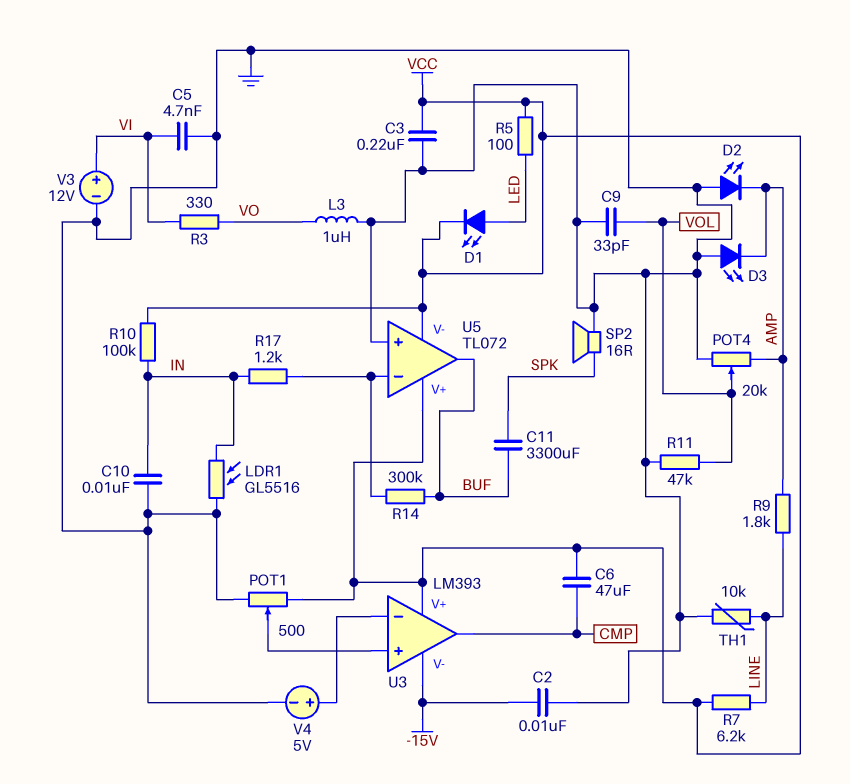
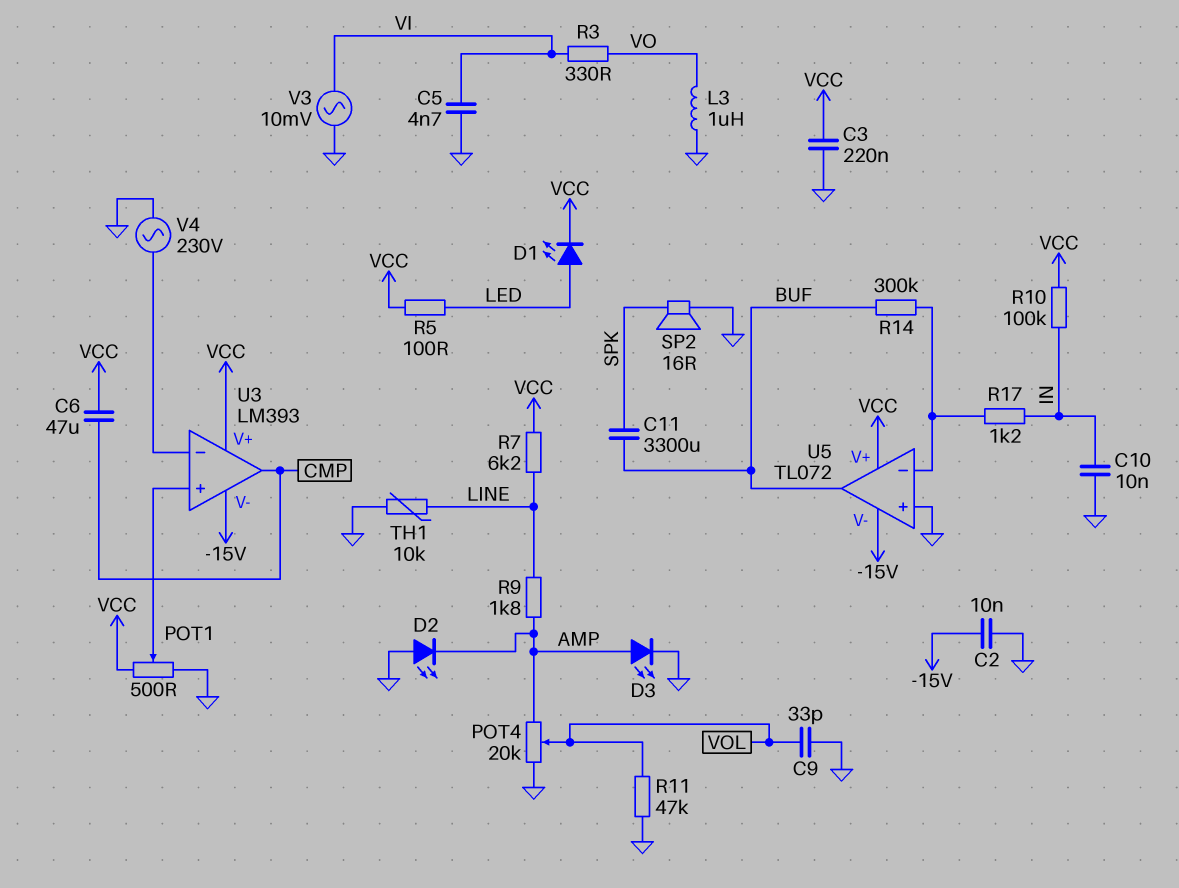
D3: LED (A GND, K AMP) -> LED (A AMP, K GND)
LDR1: GL5516 (GND, IN) -> none
U5 pin V-: VCC -> -15V
V3: 12V (plus VI, minus GND) -> AC 10mV (GND, VI)
V4: 5V (plus U3/in-, minus GND) -> AC 230V (GND, U3/in-)

